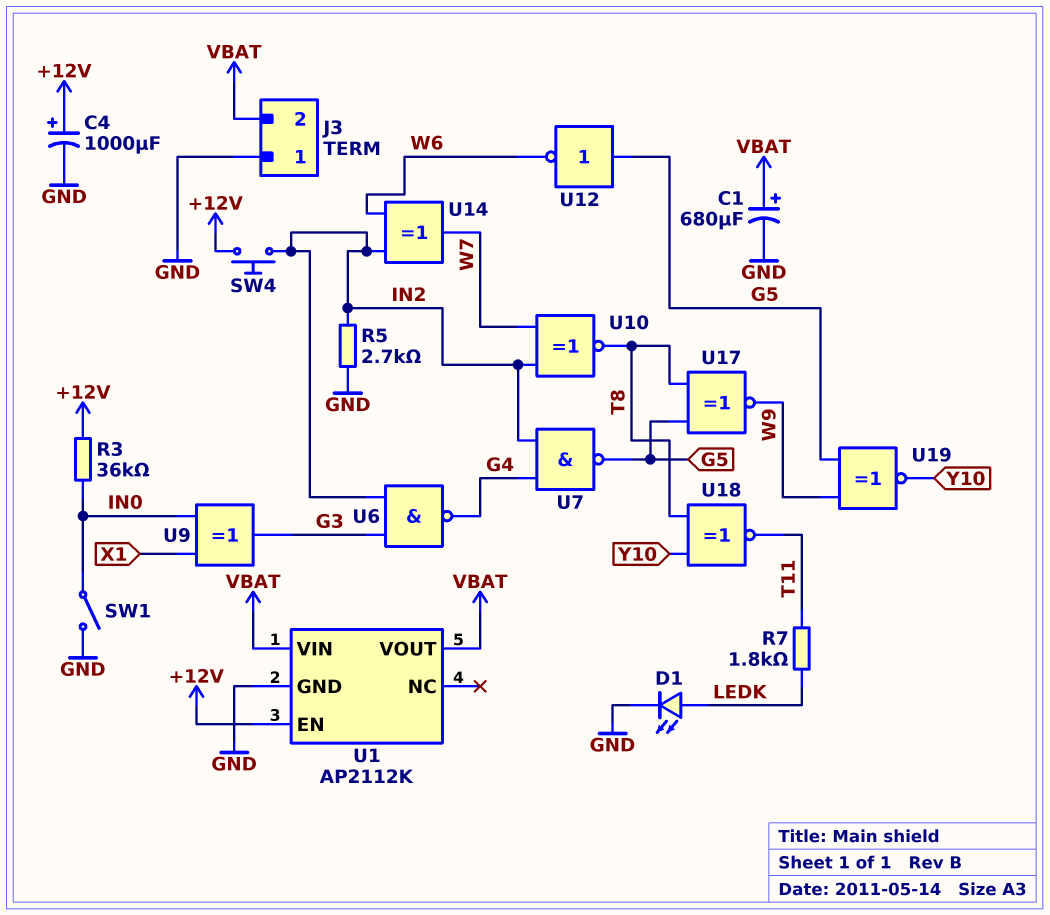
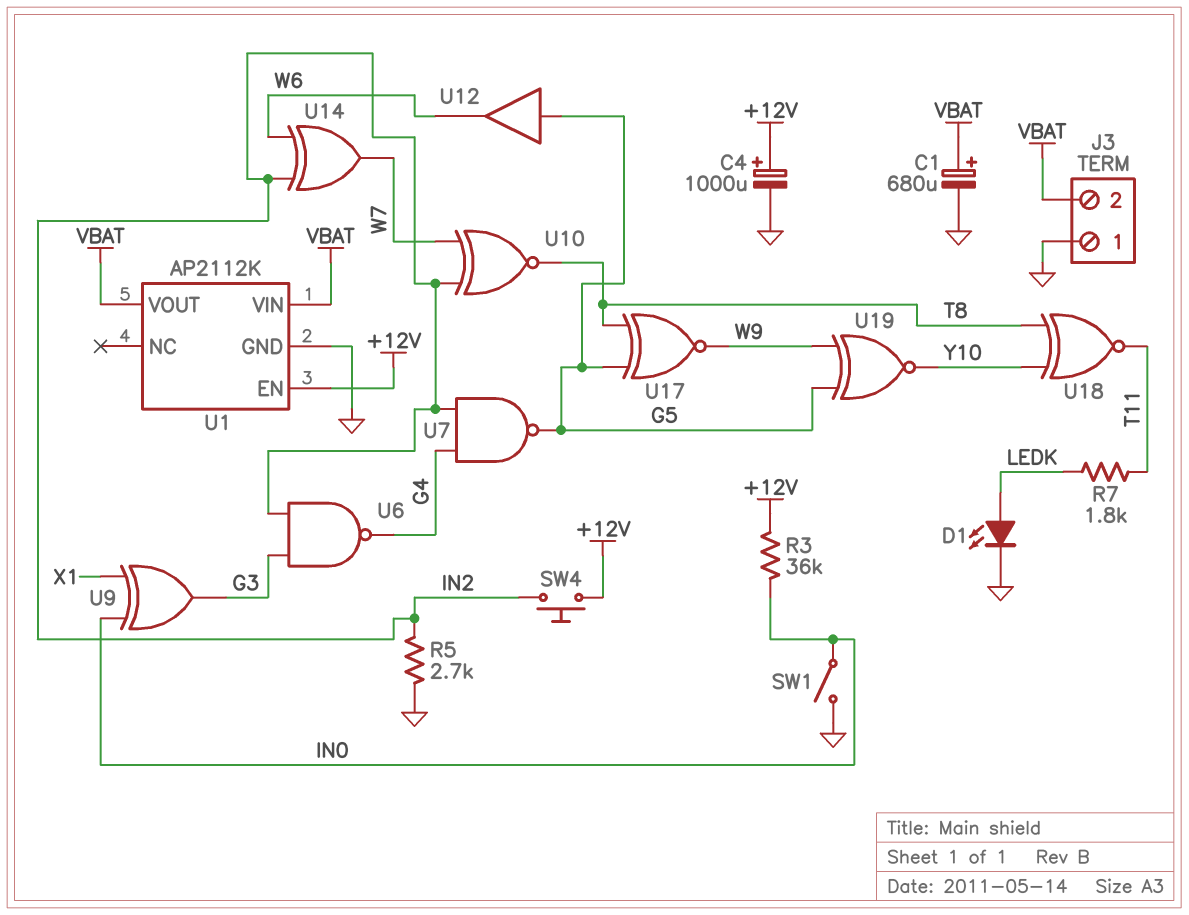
U12: NOT (in G5, out W6) -> buffer (in G5, out W6)

